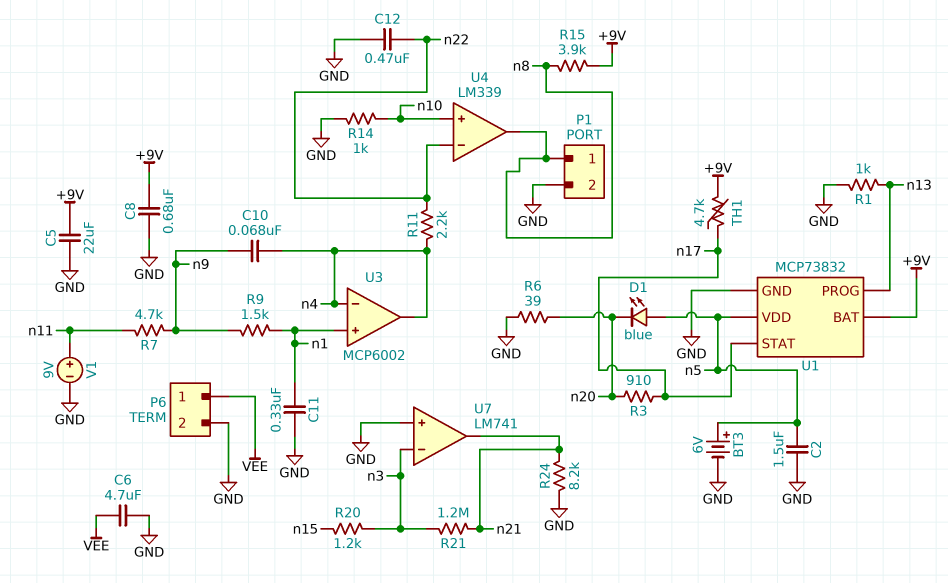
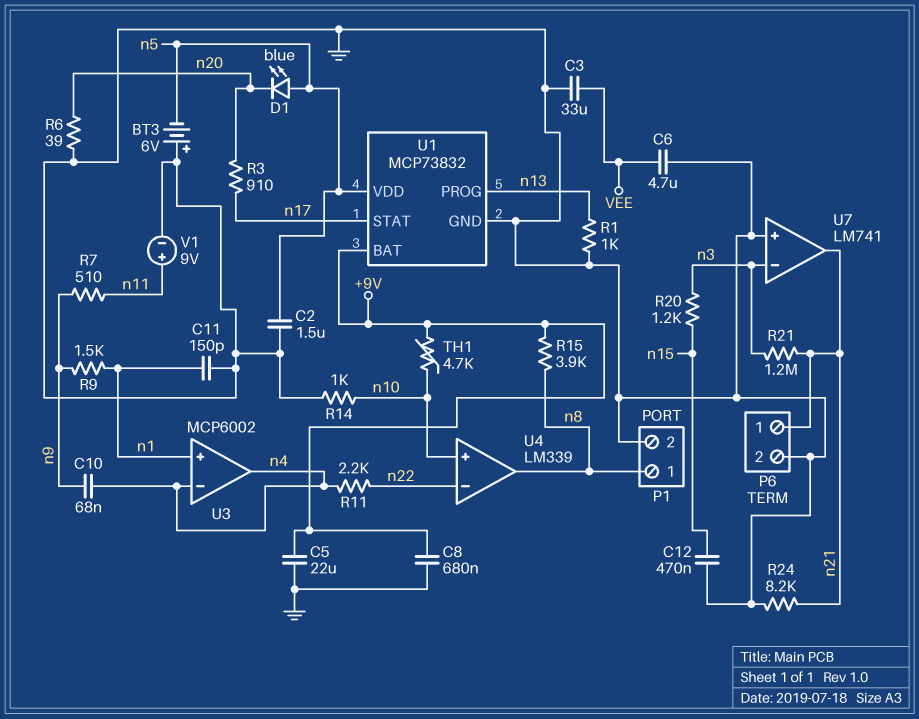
BT3: 6V (plus n5, minus GND) -> 6V (plus GND, minus n5)
C3: none -> 33uF (GND, VEE)
C11: 330nF (GND, n1) -> 150pF (GND, n1)
C12: 470nF (GND, n22) -> 470nF (GND, n15)
P6 pin 1: VEE -> n21
R7: 4.7k (n9, n11) -> 510 (n9, n11)
TH1: 4.7k (+9V, n17) -> 4.7k (+9V, n10)

